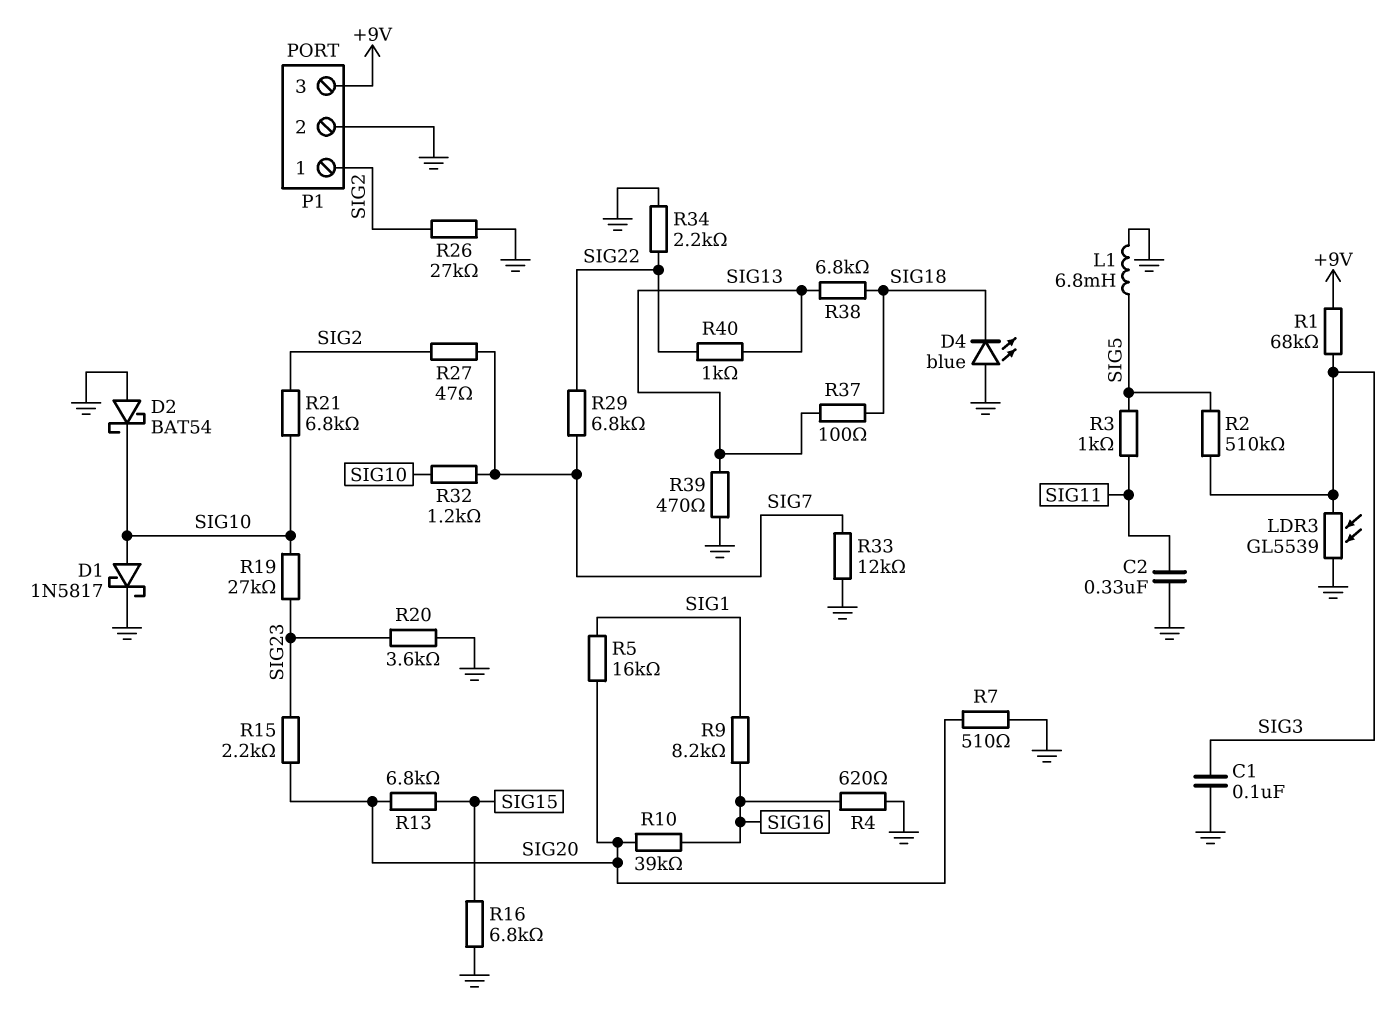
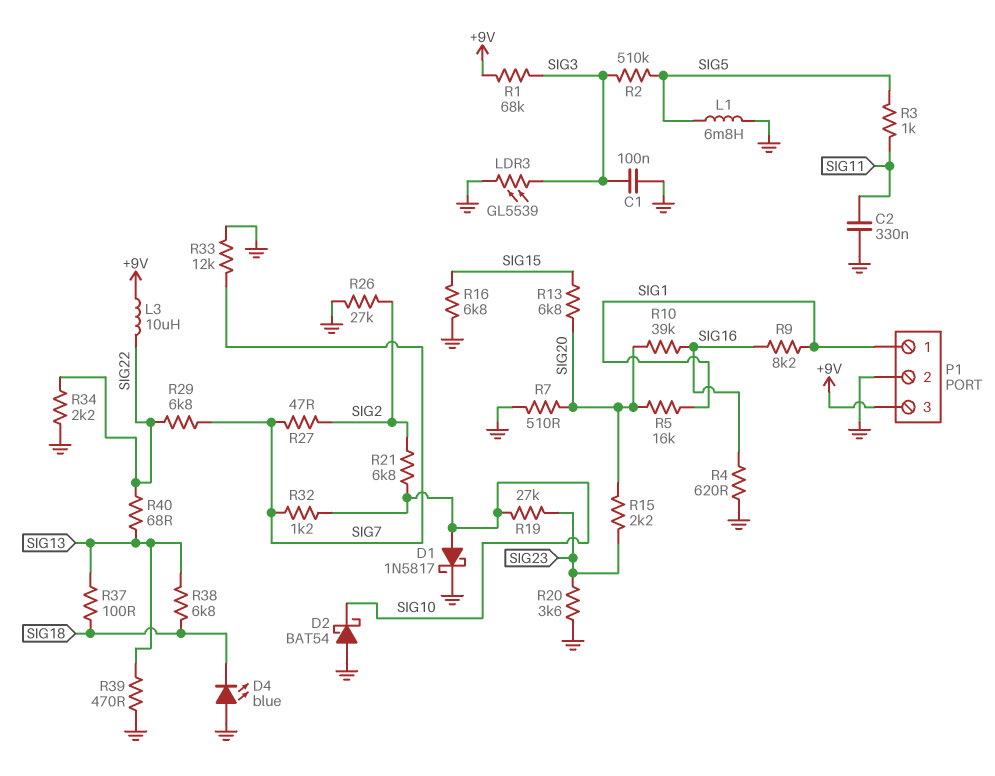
L3: none -> 10uH (+9V, SIG22)
P1 pin 1: SIG2 -> SIG1
R40: 1k (SIG13, SIG22) -> 68 (SIG13, SIG22)

